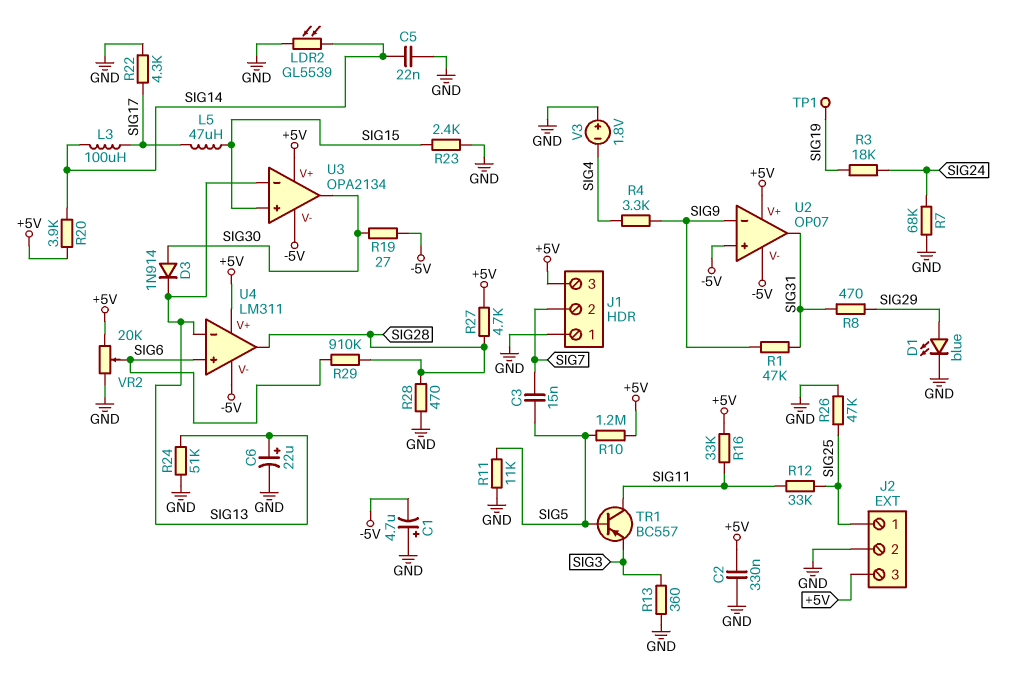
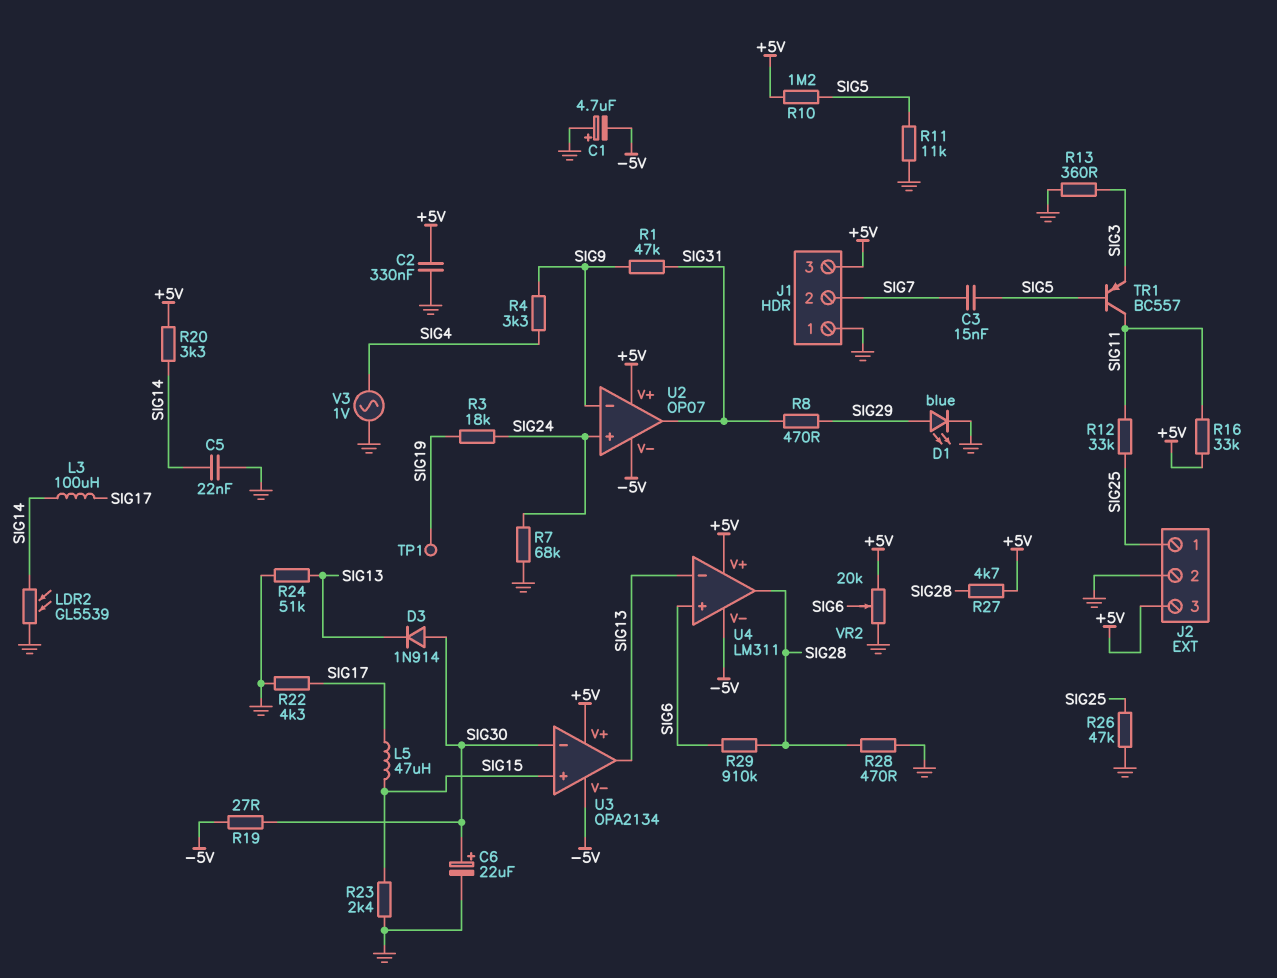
C6: 22uF (plus SIG13, minus GND) -> 22uF (plus SIG30, minus GND)
R20: 3.9k (+5V, SIG14) -> 3.3k (+5V, SIG14)
U2 pin in+: -5V -> SIG24
U3 pin in-: SIG13 -> SIG30
U3 pin out: SIG30 -> SIG13
V3: 1.8V (plus GND, minus SIG4) -> AC 1V (GND, SIG4)

